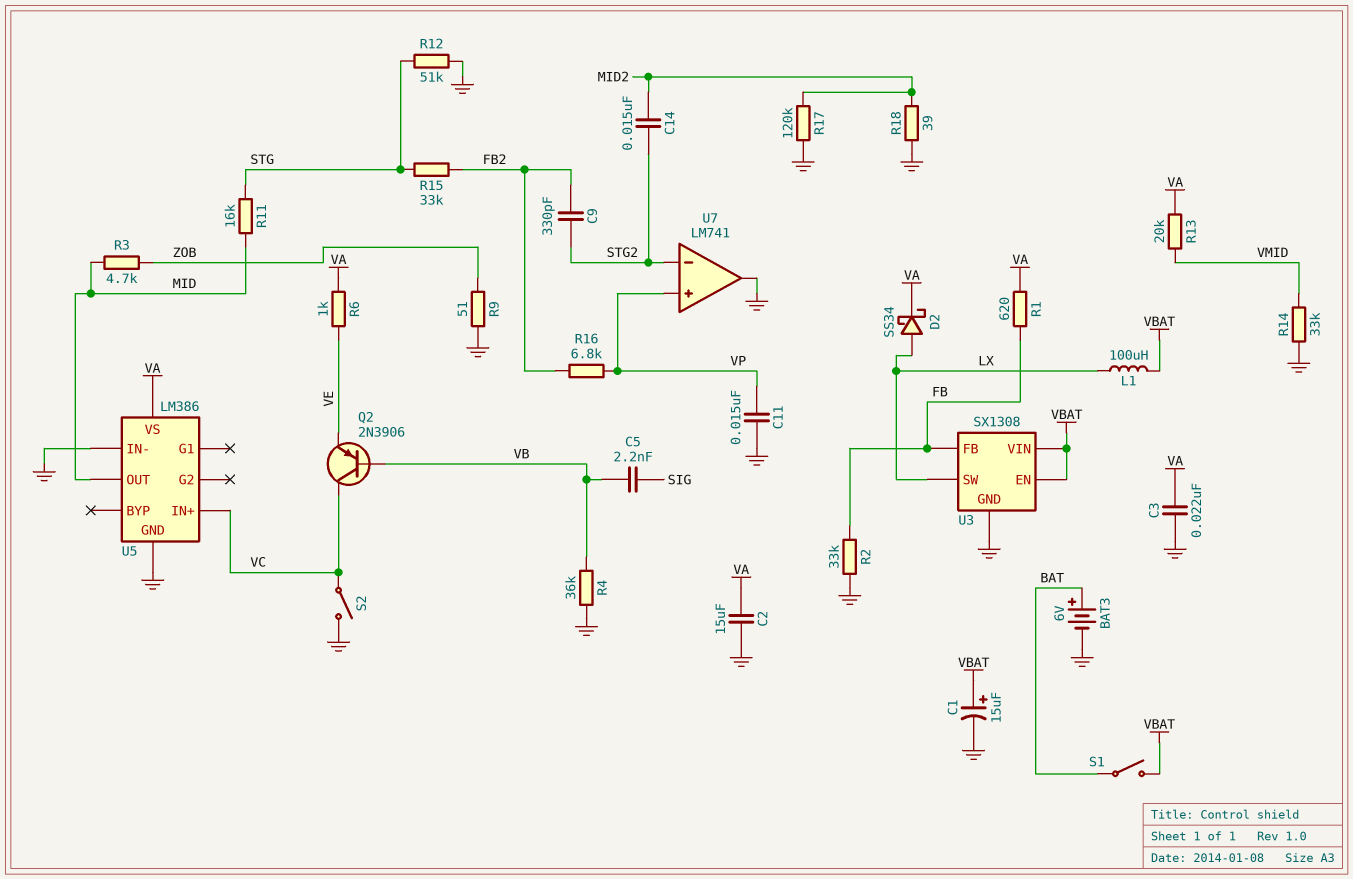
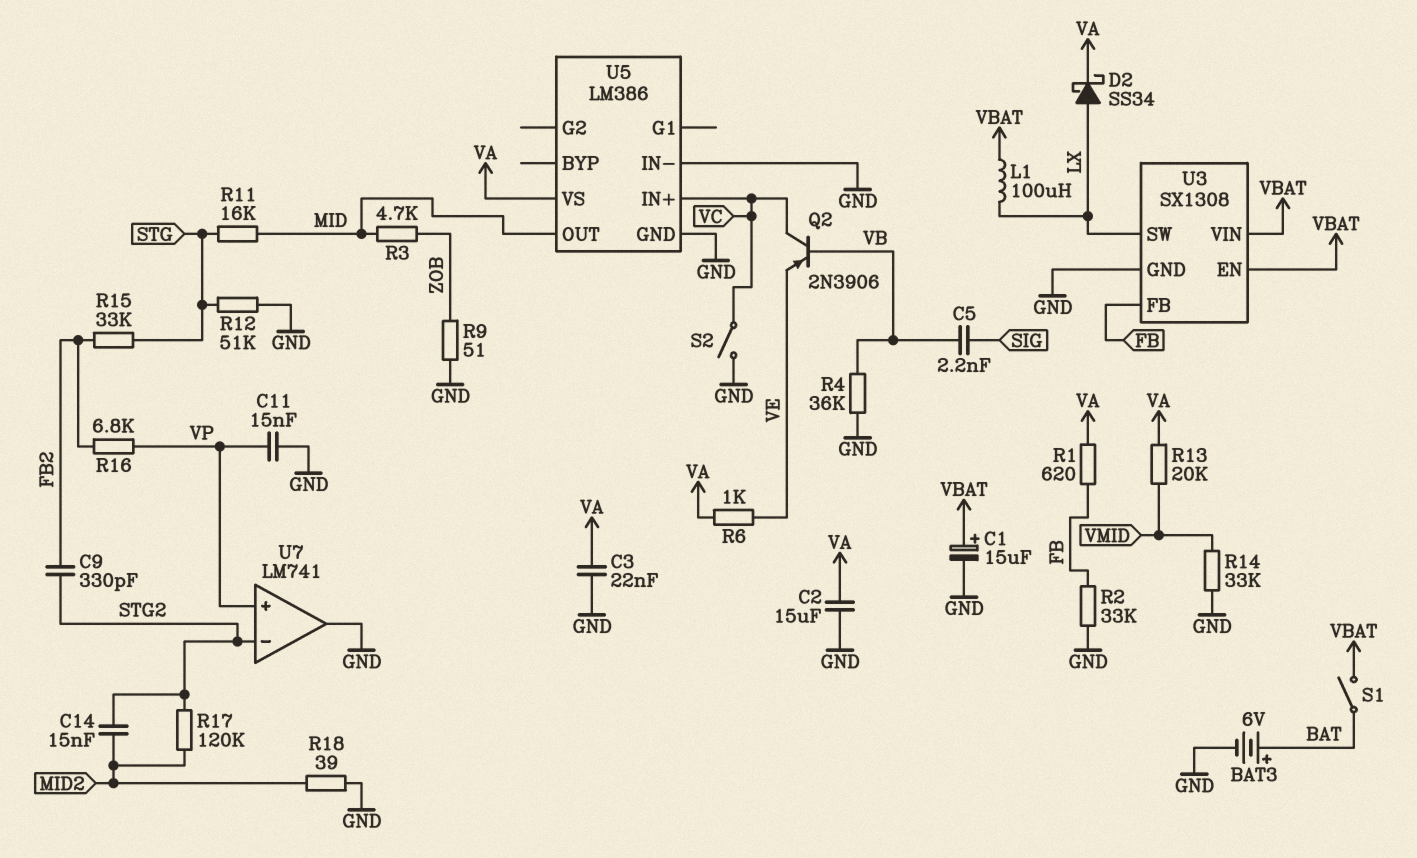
R17: 120k (GND, MID2) -> 120k (MID2, STG2)

